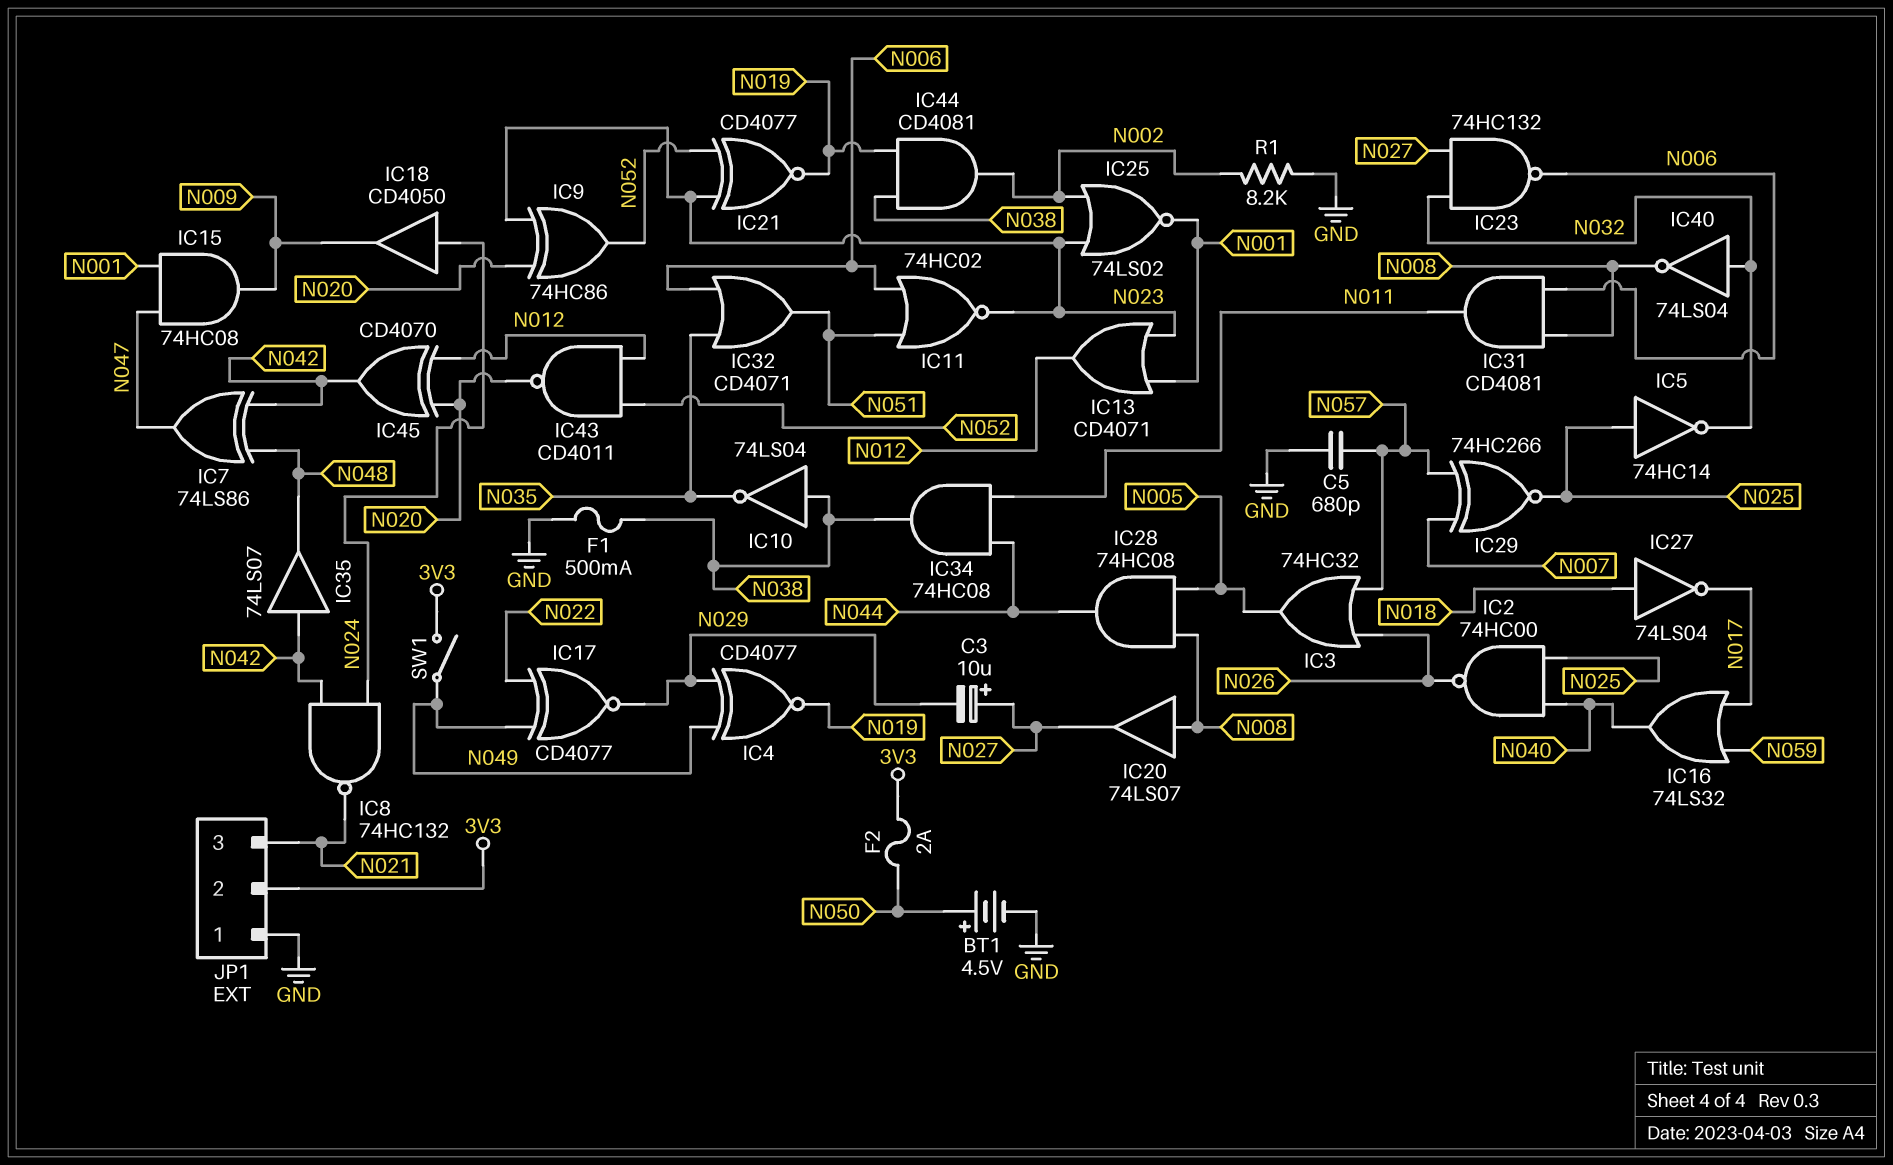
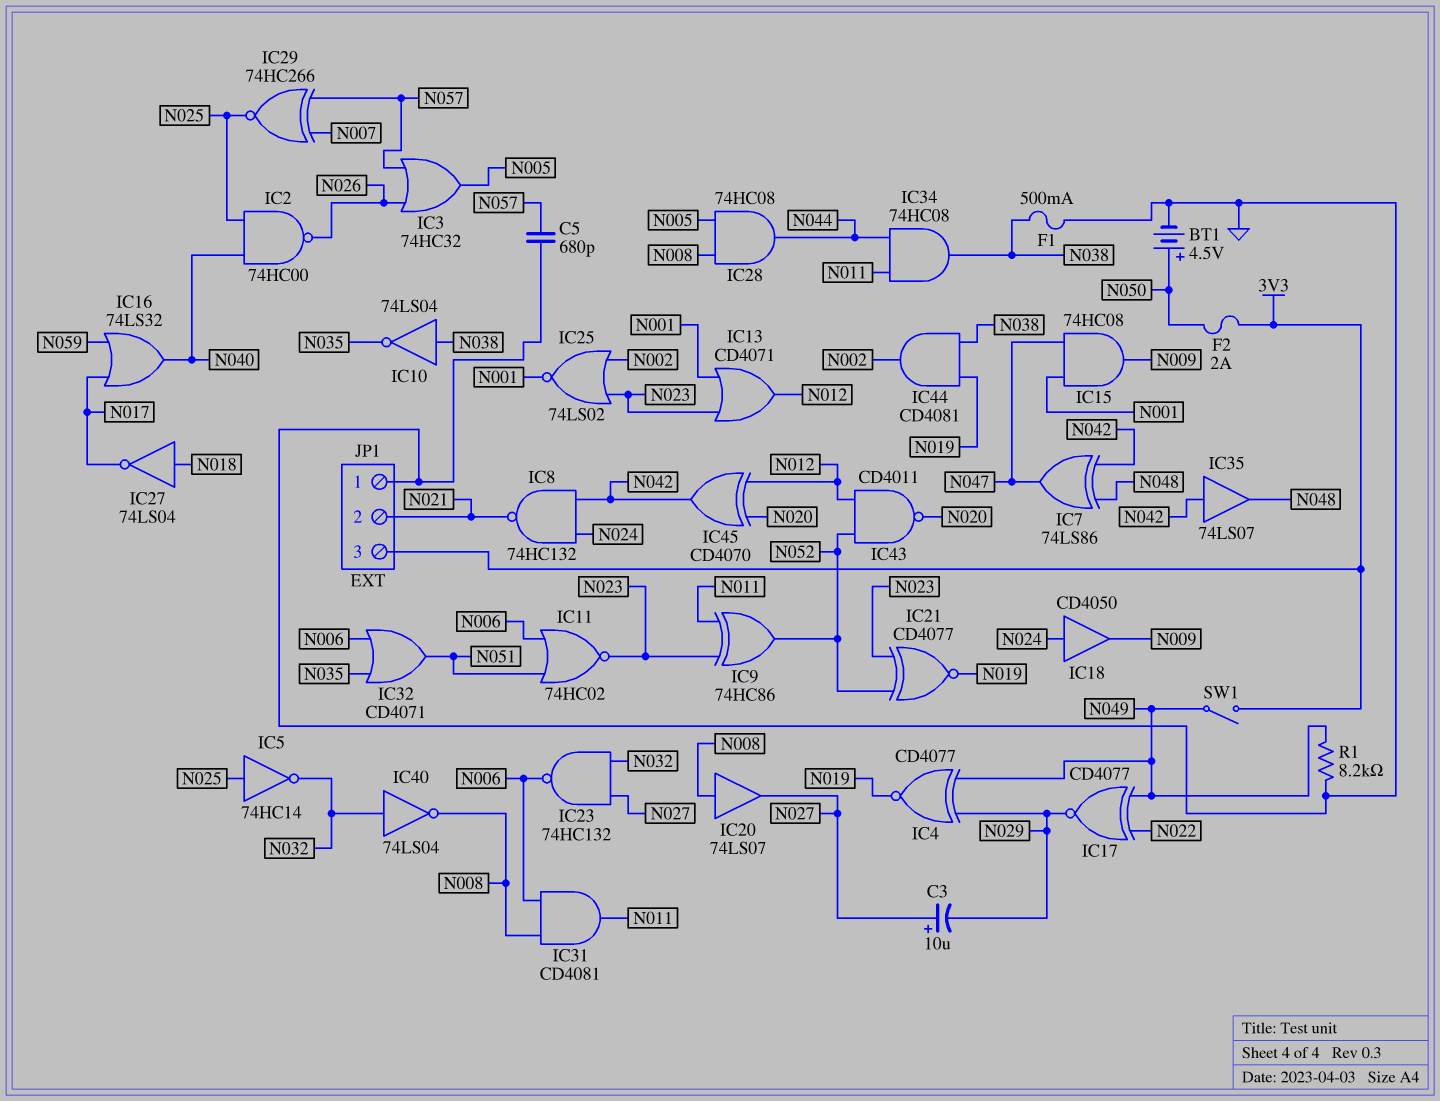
IC9: XOR 74HC86 (in N020, in N023, out N052) -> XOR 74HC86 (in N011, in N023, out N052)
JP1 pin 2: 3V3 -> N021
JP1 pin 3: N021 -> 3V3
R1: 8.2k (GND, N002) -> 8.2k (GND, N049)

